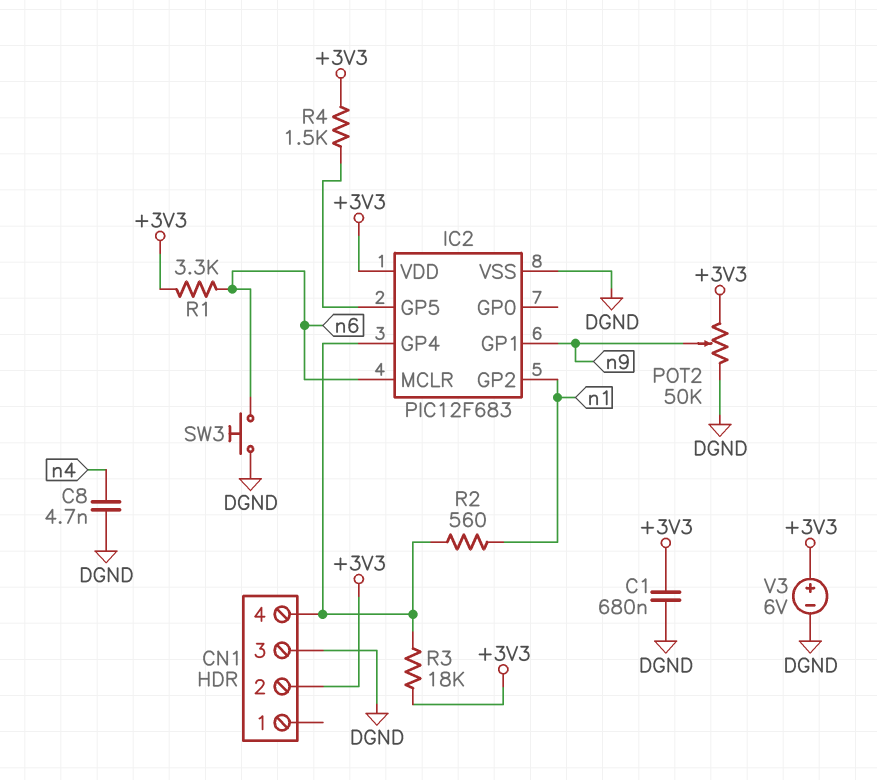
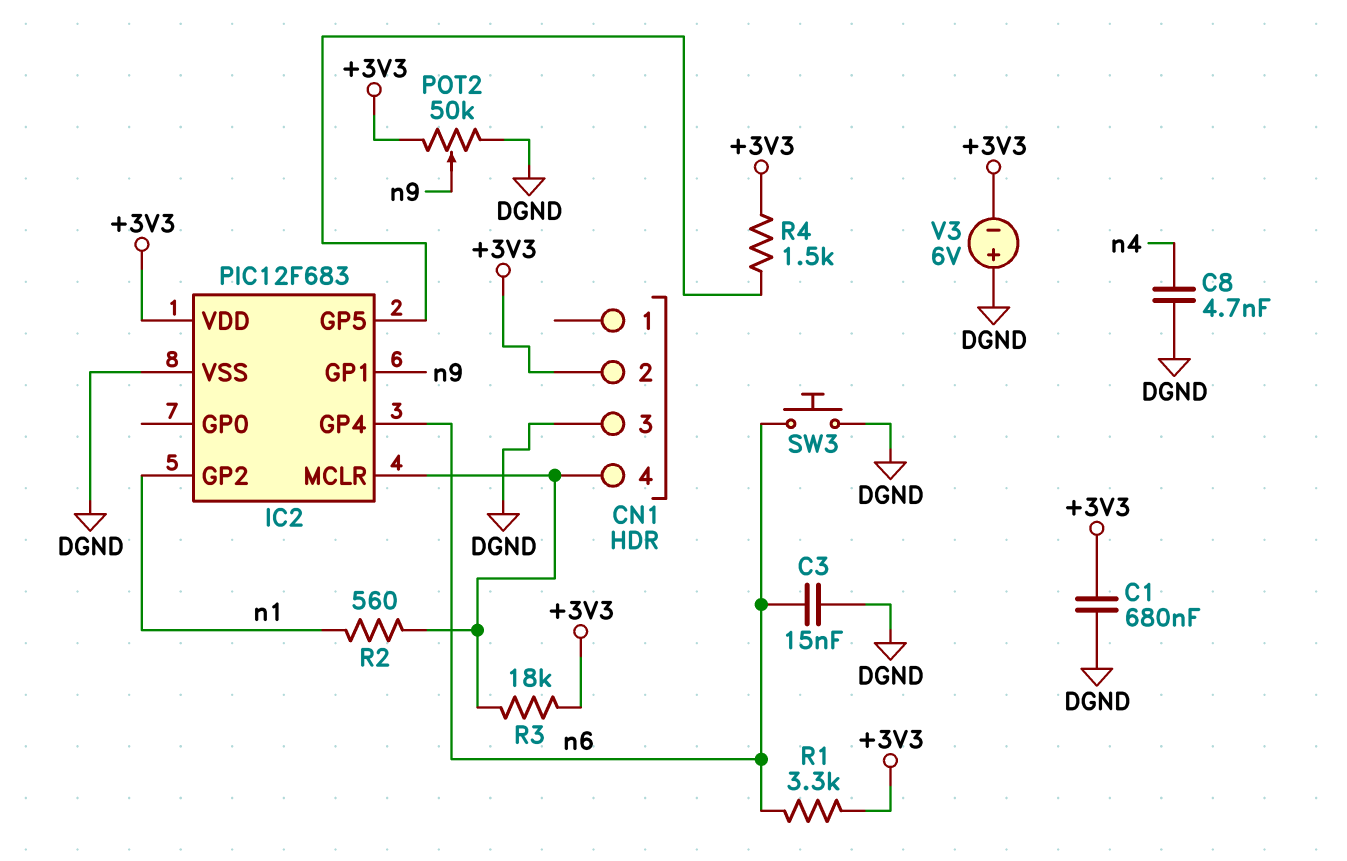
C3: none -> 15nF (DGND, n6)
IC2 pin GP4: CN1/4 -> n6
IC2 pin MCLR: n6 -> CN1/4
V3: 6V (plus +3V3, minus DGND) -> 6V (plus DGND, minus +3V3)

